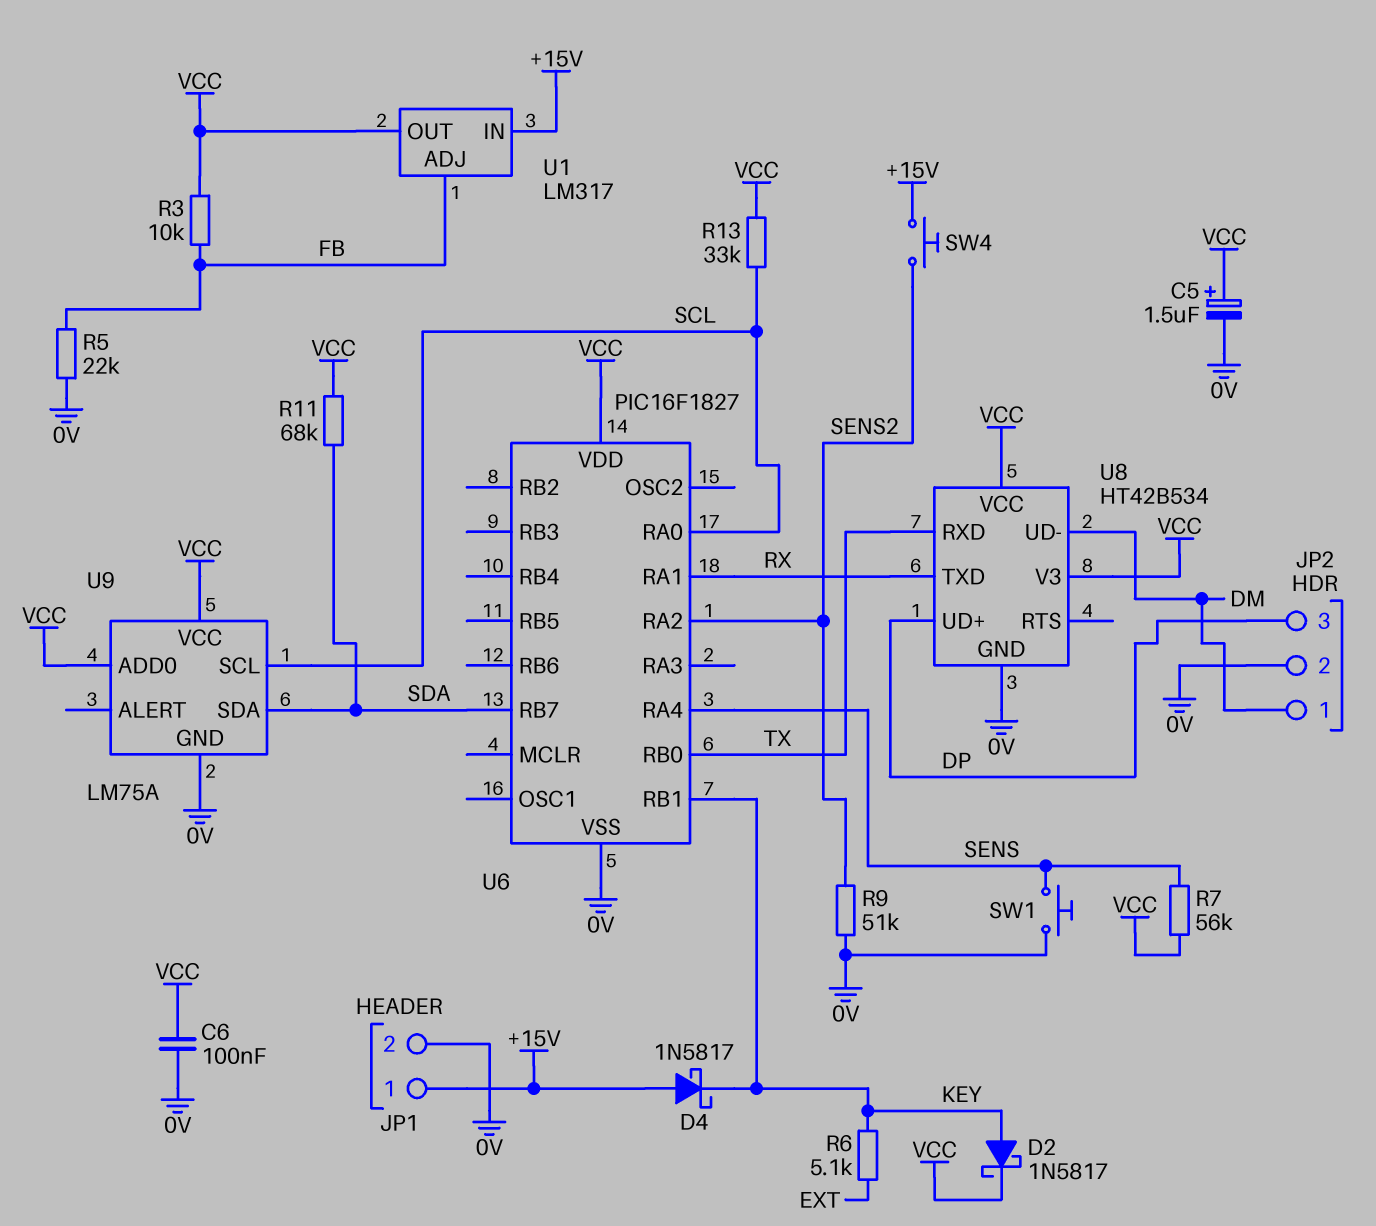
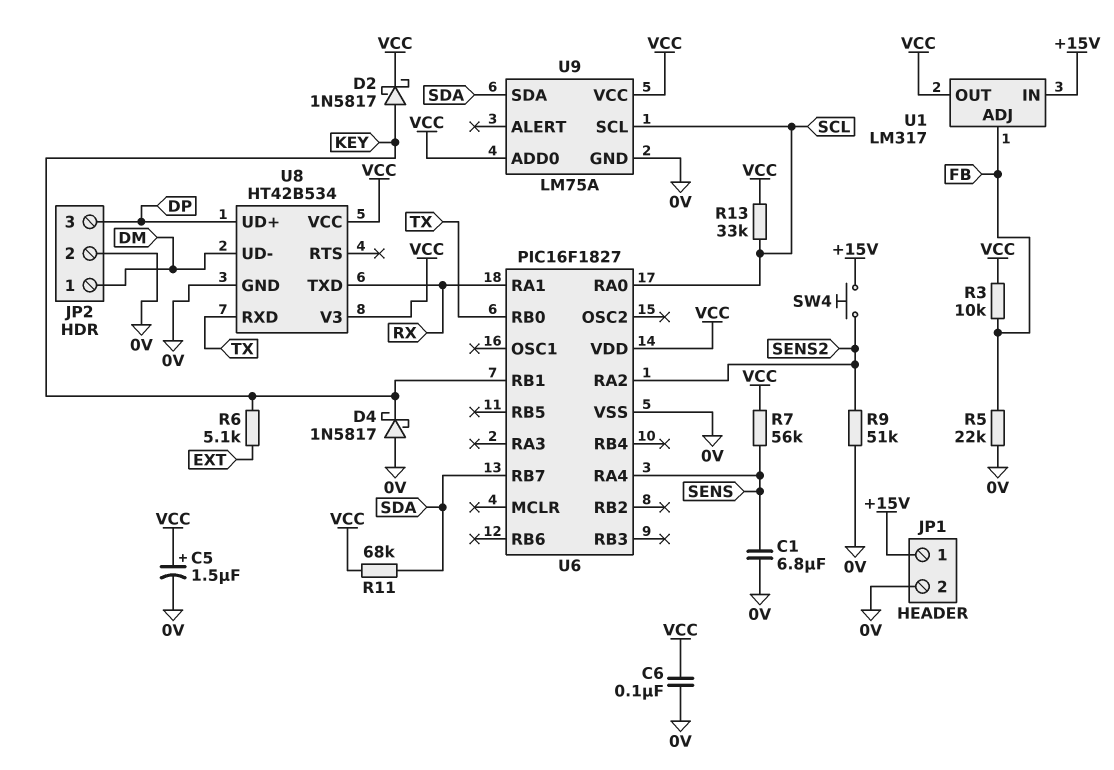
C1: none -> 6.8uF (0V, SENS)
D4: schottky 1N5817 (A +15V, K KEY) -> schottky 1N5817 (A 0V, K KEY)
SW1: button (0V, SENS) -> none

